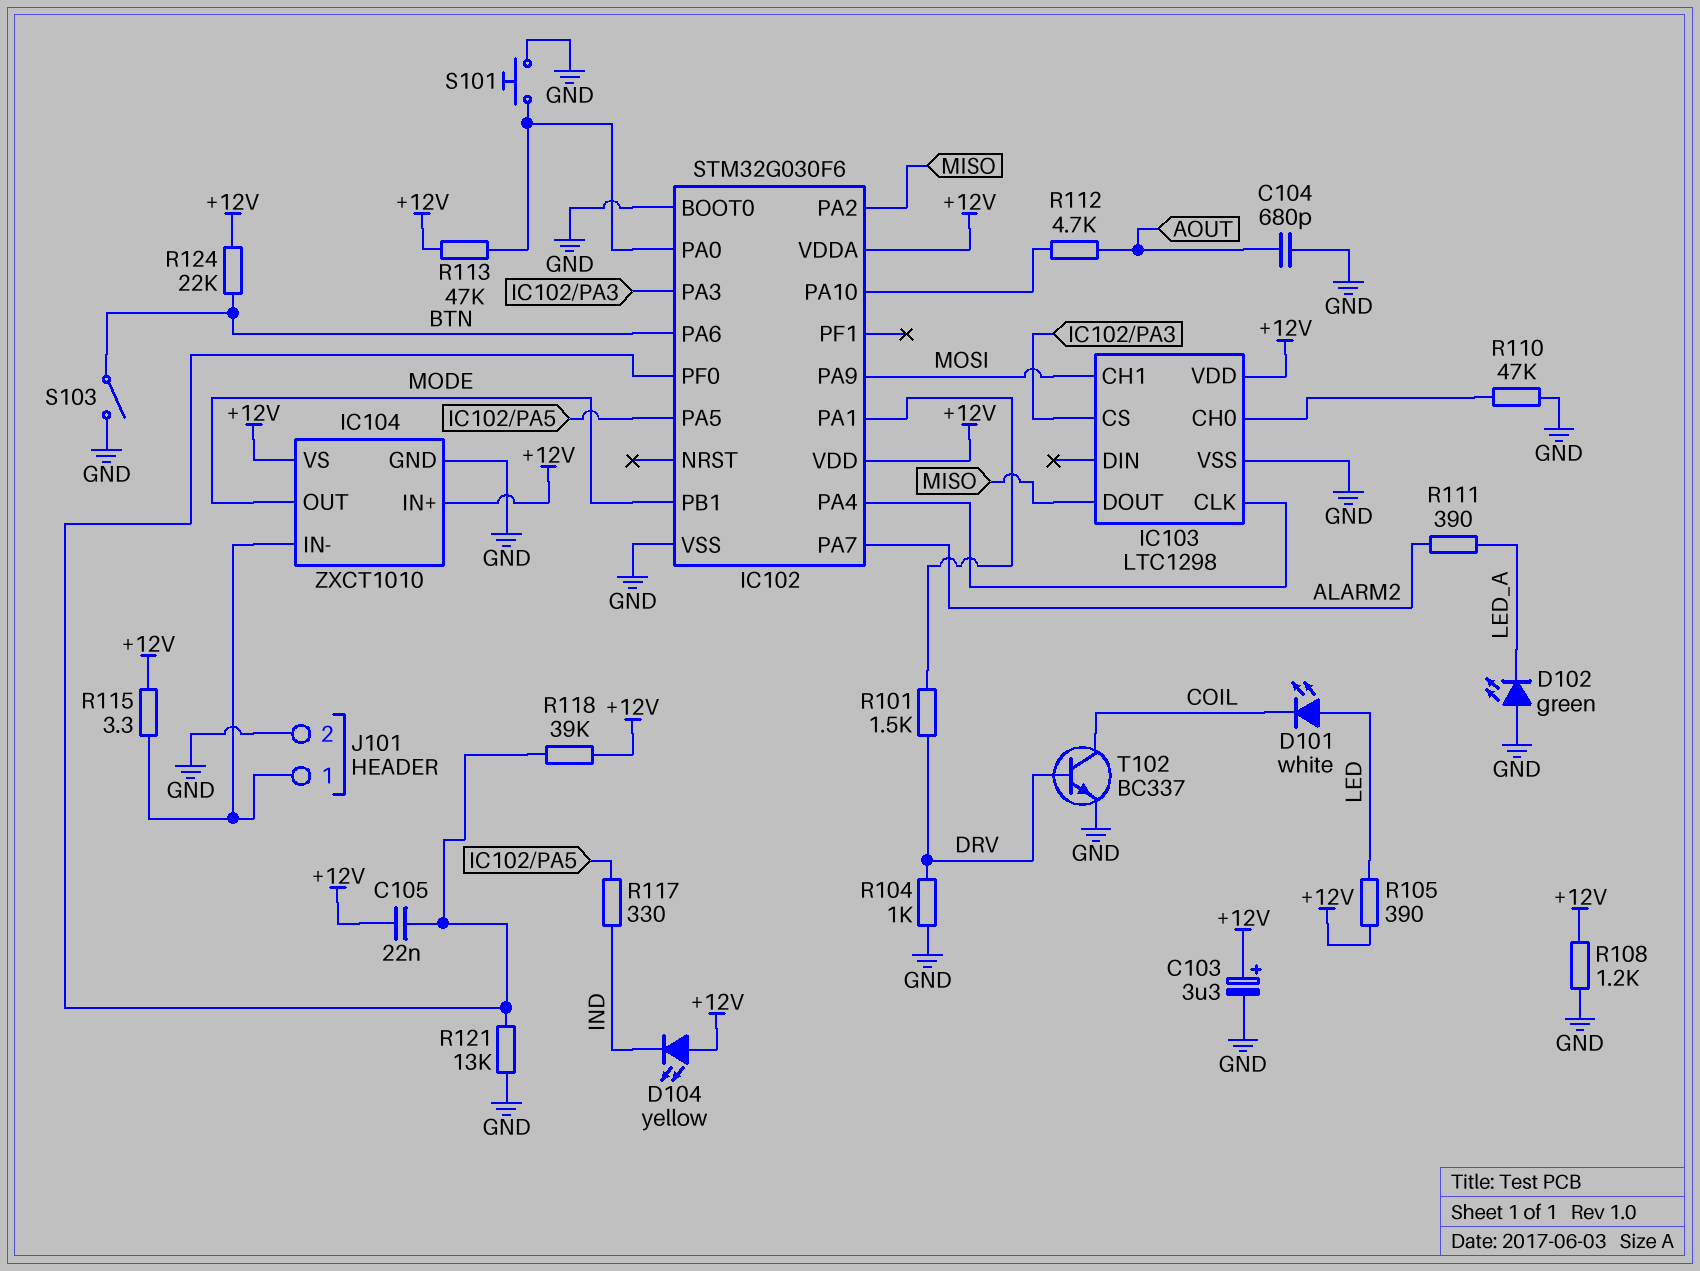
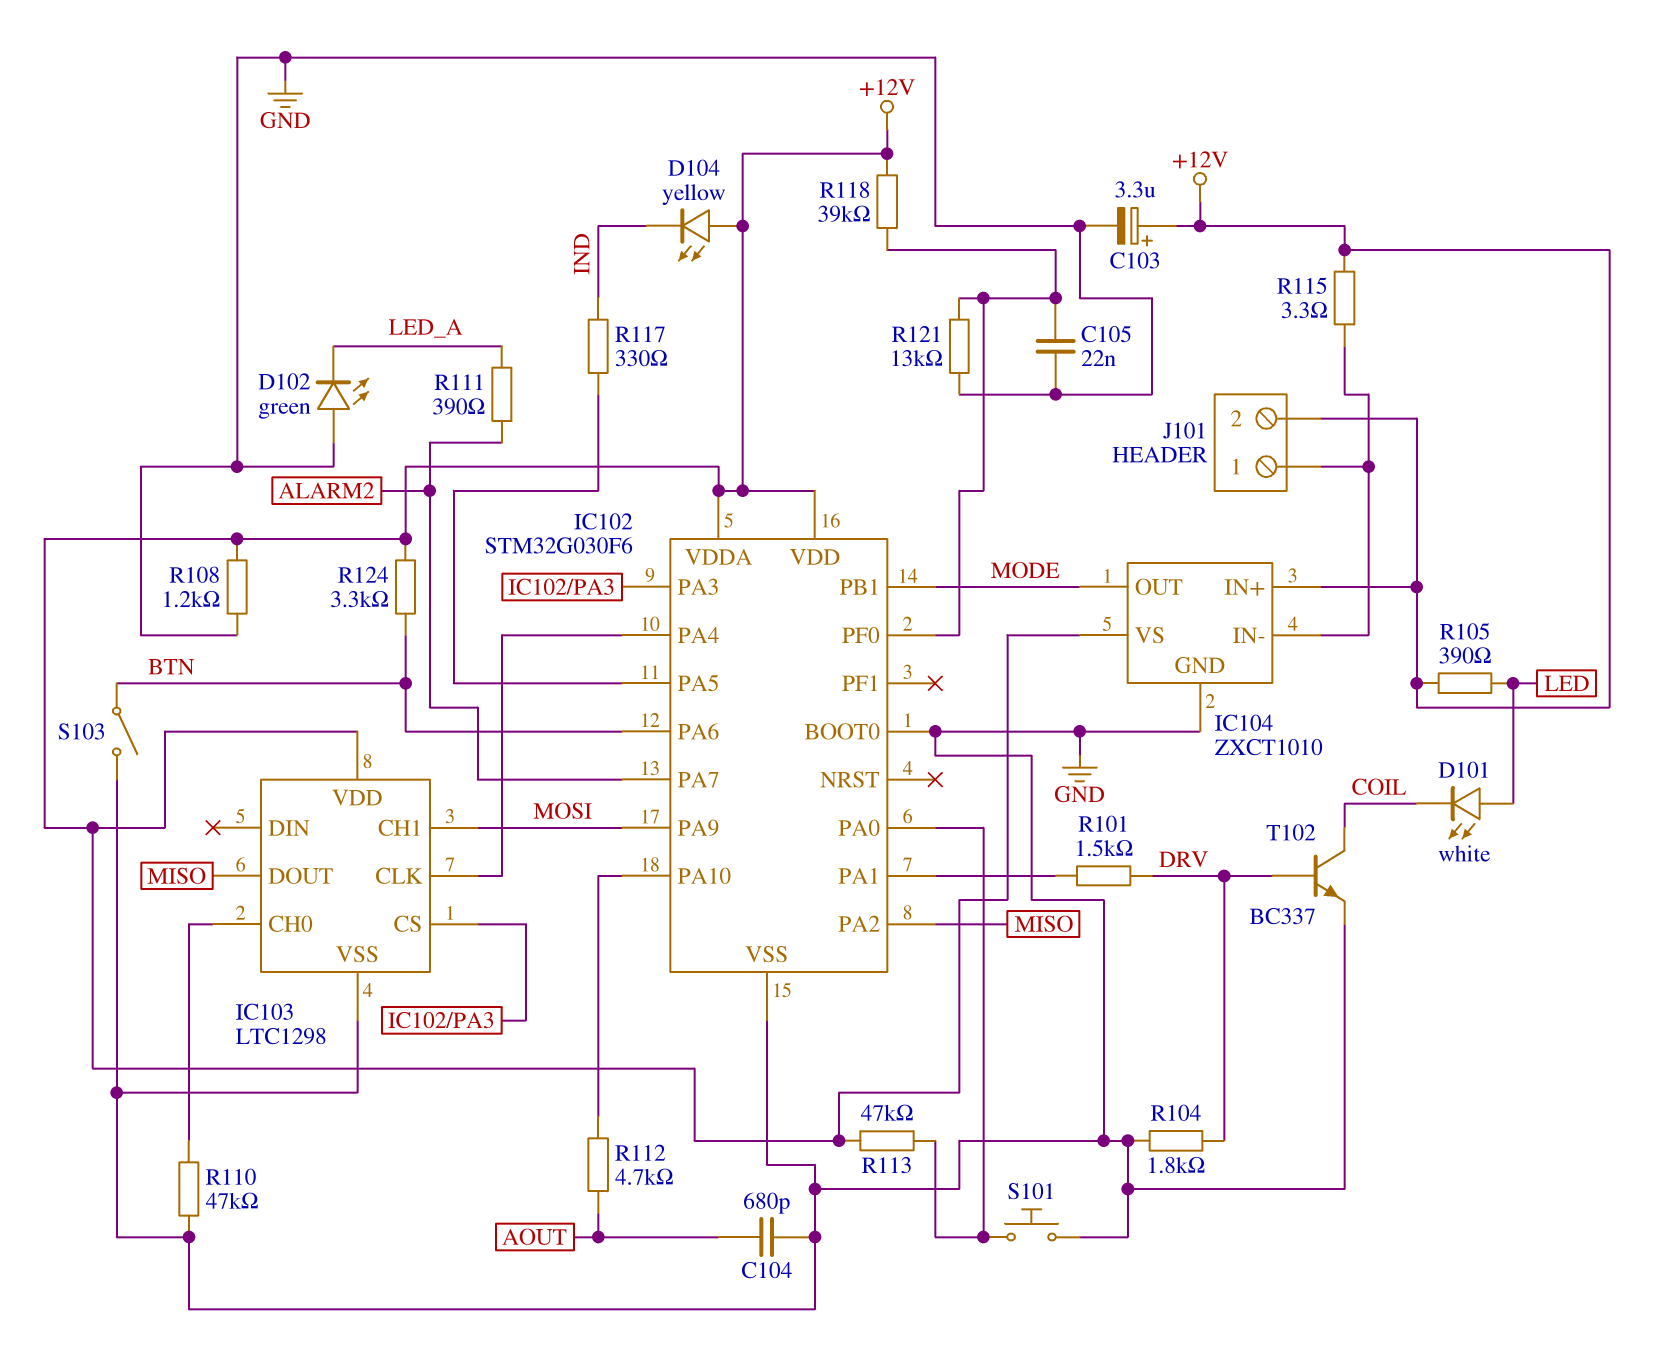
C105: 22nF (+12V, IC102/PF0) -> 22nF (GND, IC102/PF0)
J101 pin 2: GND -> +12V
R104: 1k (DRV, GND) -> 1.8k (DRV, GND)
R124: 22k (+12V, BTN) -> 3.3k (+12V, BTN)

